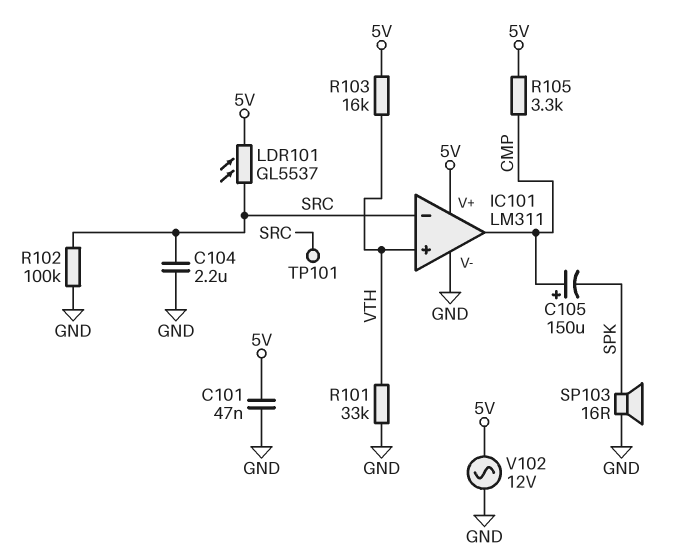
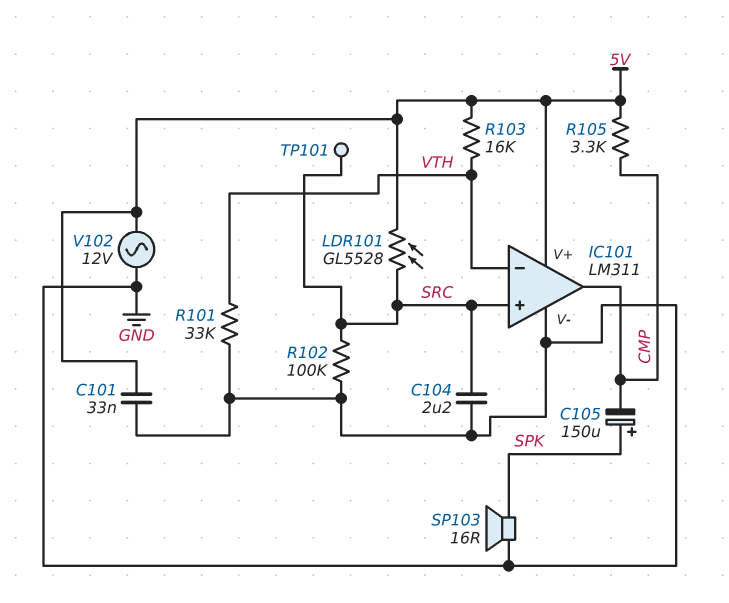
C101: 47nF (5V, GND) -> 33nF (5V, GND)
C105: 150uF (plus CMP, minus SPK) -> 150uF (plus SPK, minus CMP)
IC101 pin in+: VTH -> SRC
IC101 pin in-: SRC -> VTH
LDR101: GL5537 (5V, SRC) -> GL5528 (5V, SRC)

